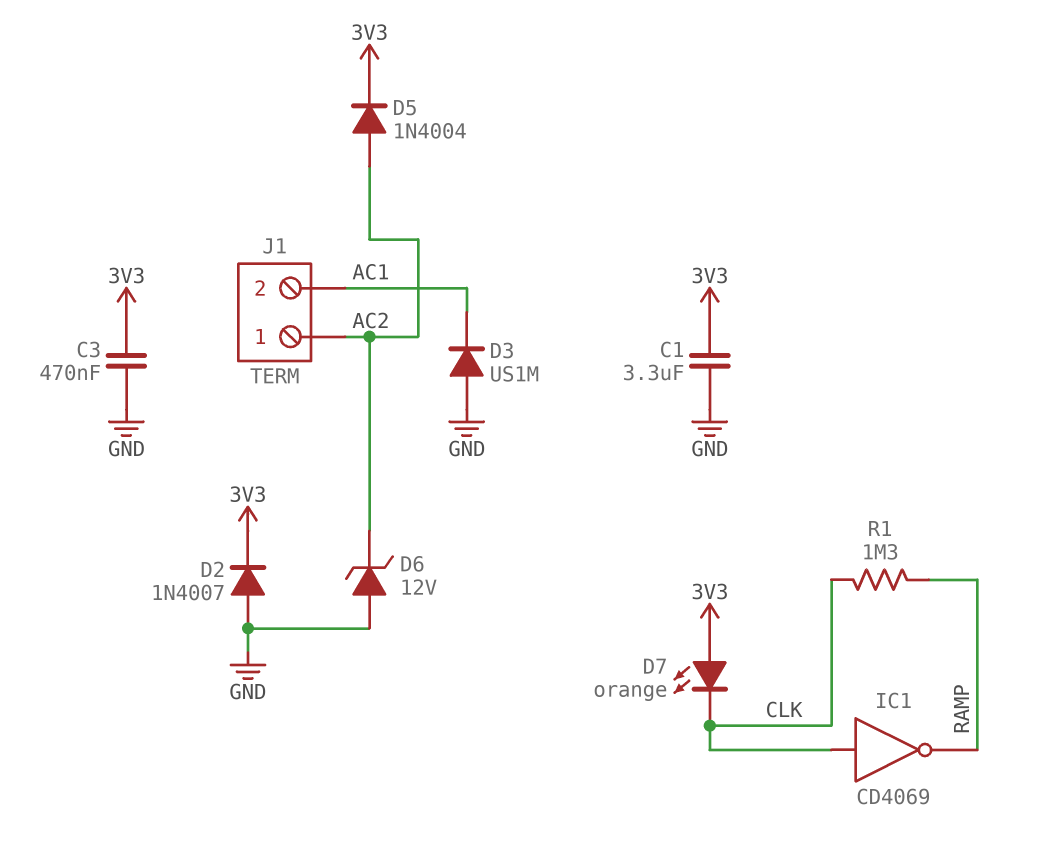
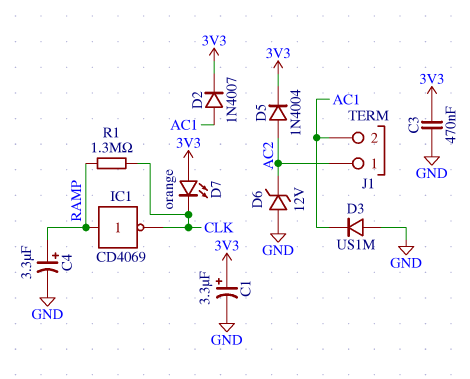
C1: 3.3uF (3V3, GND) -> 3.3uF (plus 3V3, minus GND)
C4: none -> 3.3uF (plus RAMP, minus GND)
D2: diode 1N4007 (A GND, K 3V3) -> diode 1N4007 (A AC1, K 3V3)
IC1: NOT CD4069 (in CLK, out RAMP) -> NOT CD4069 (in RAMP, out CLK)

